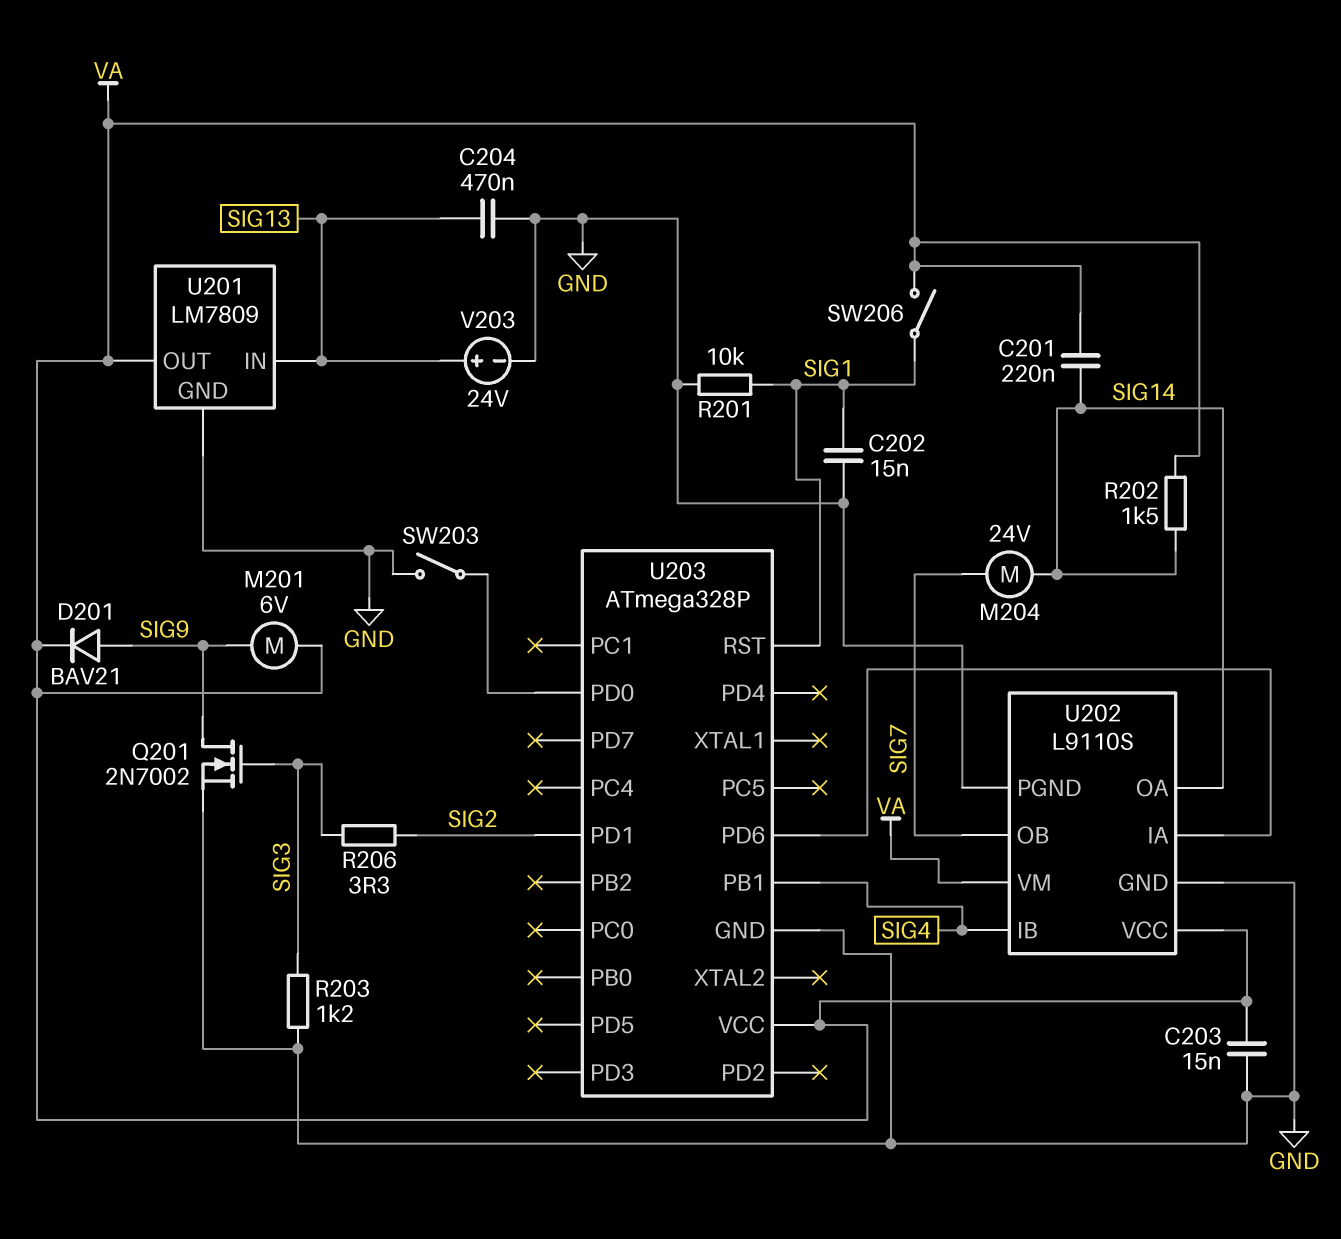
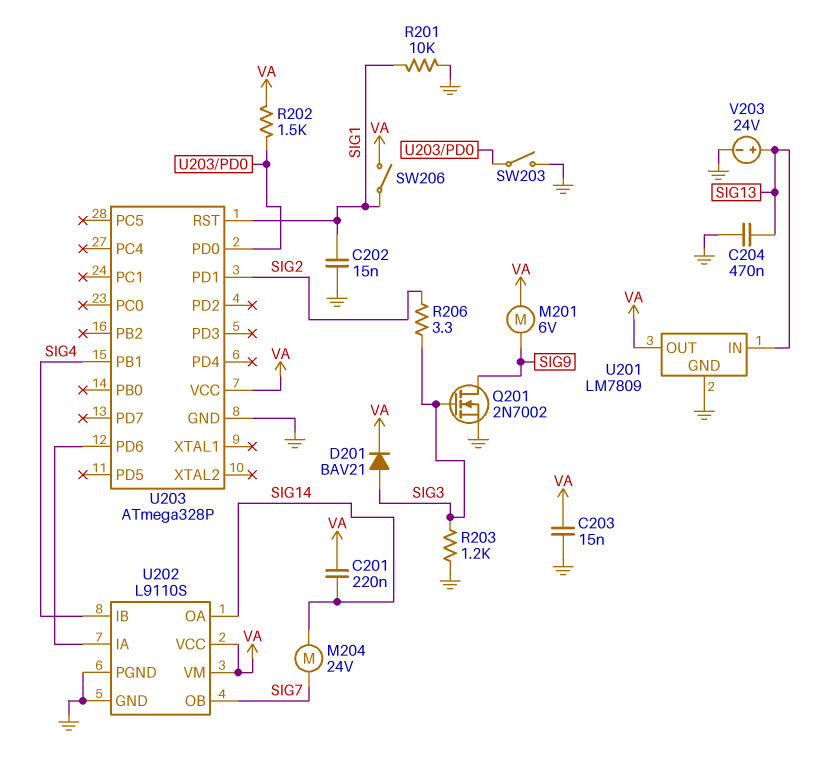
D201: diode BAV21 (A SIG9, K VA) -> diode BAV21 (A SIG3, K VA)
R202: 1.5k (SIG14, VA) -> 1.5k (U203/PD0, VA)

